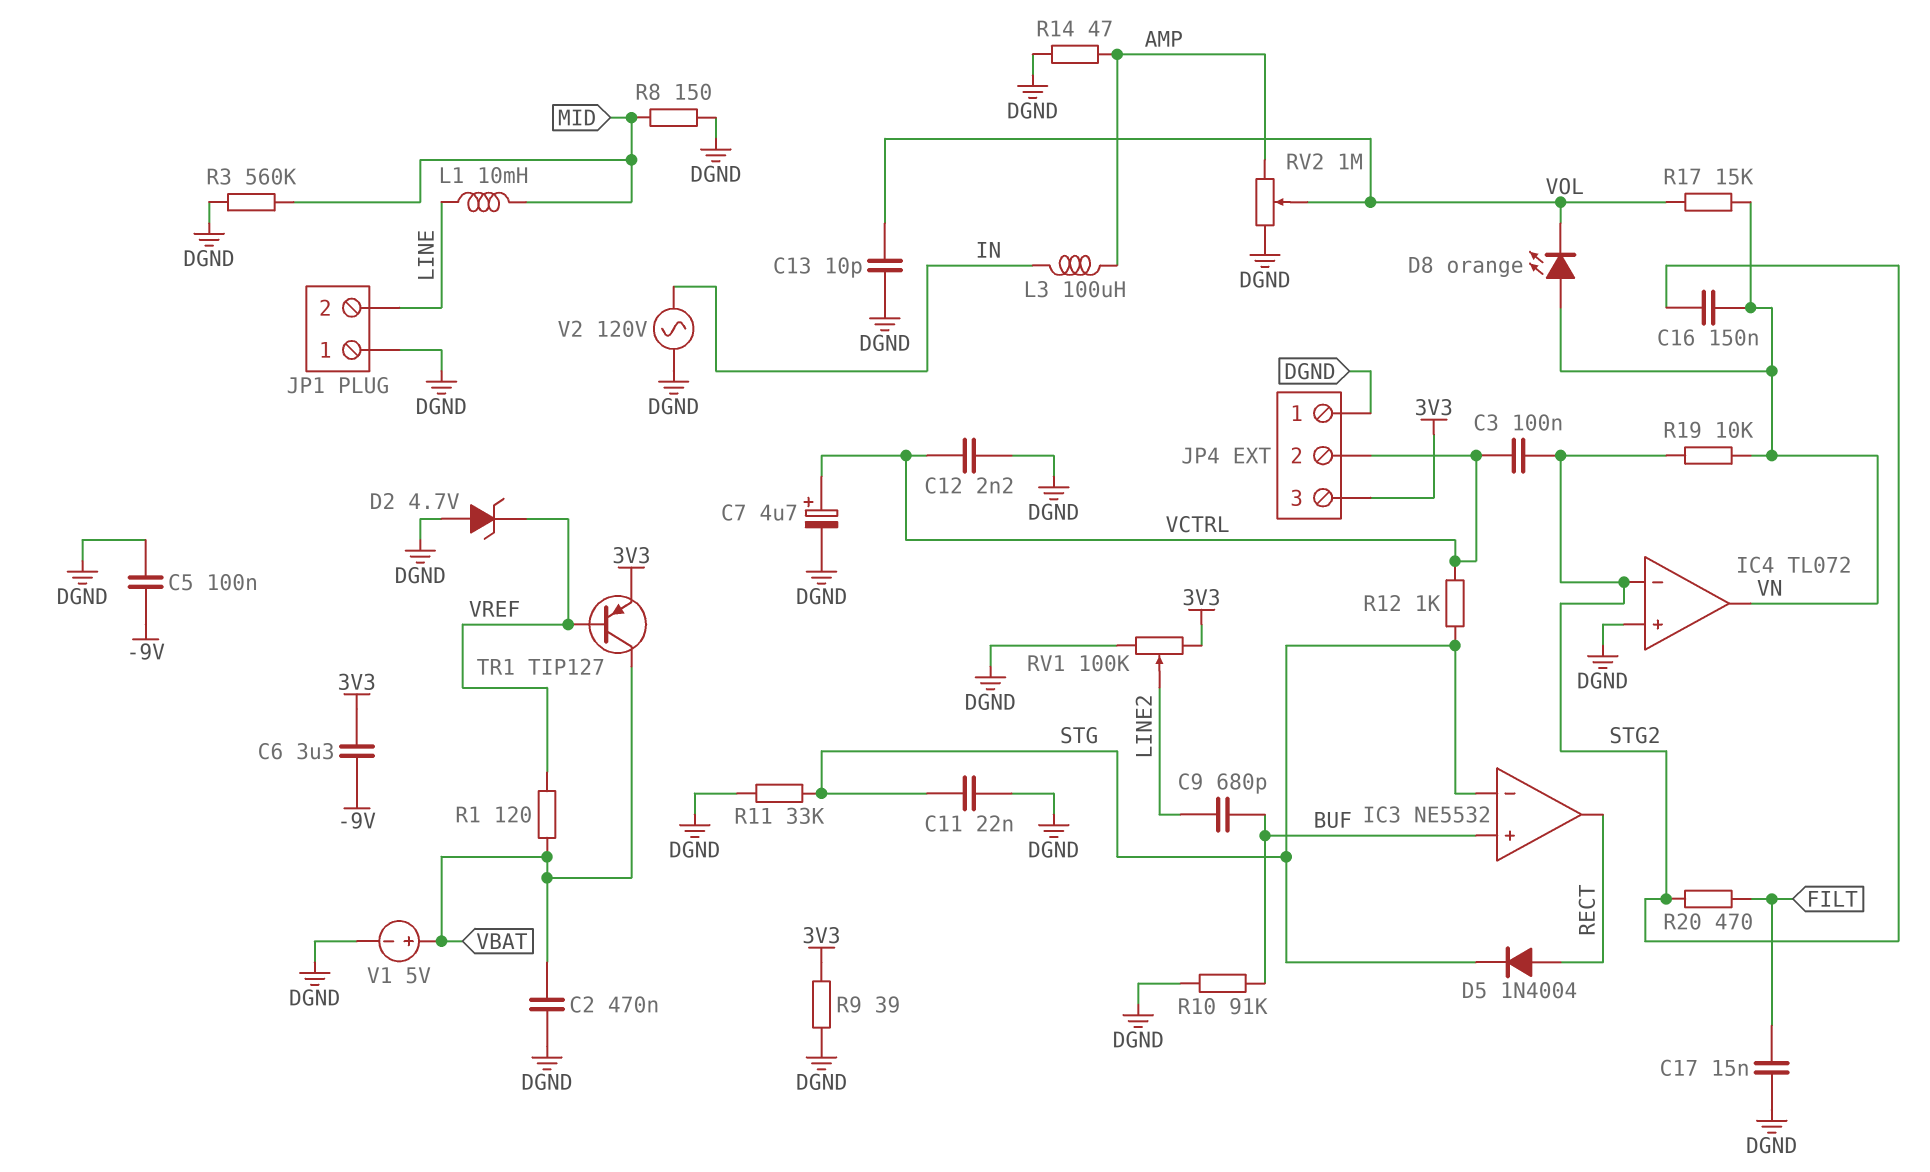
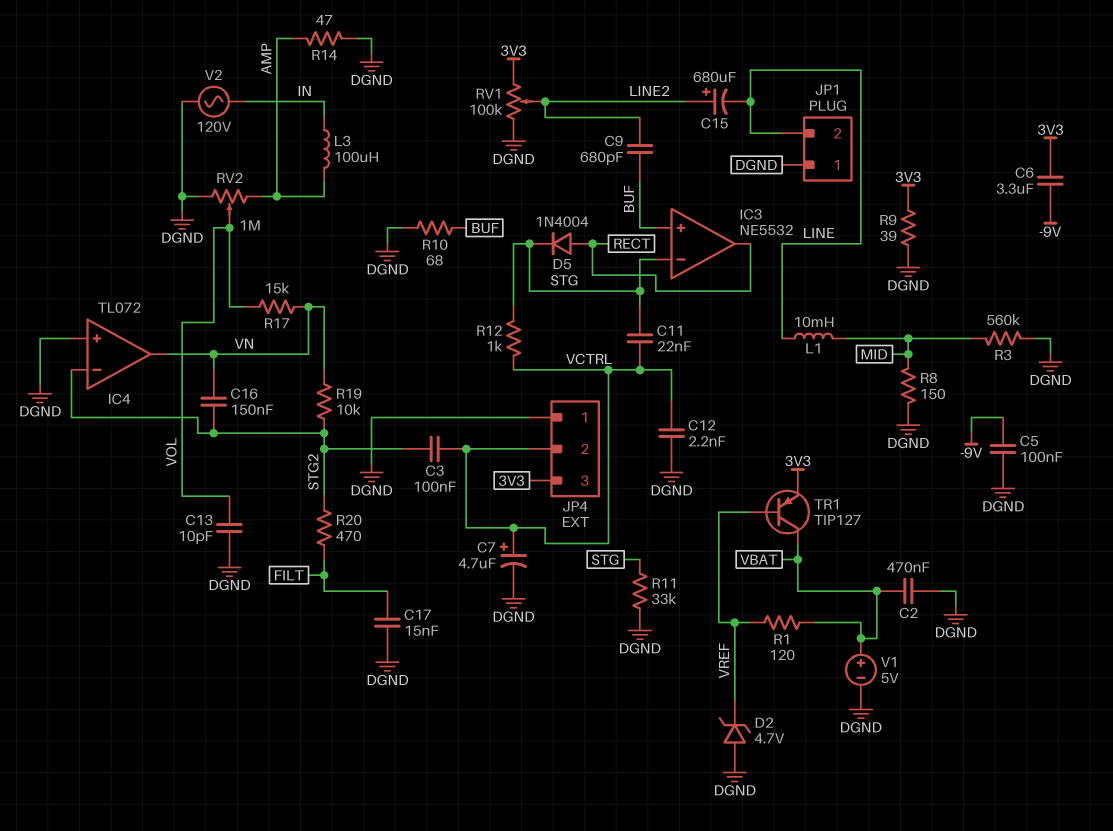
C11: 22nF (DGND, STG) -> 22nF (STG, VCTRL)
C15: none -> 680uF (plus LINE2, minus LINE)
D8: LED orange (A VN, K VOL) -> none
R10: 91k (BUF, DGND) -> 68 (BUF, DGND)

